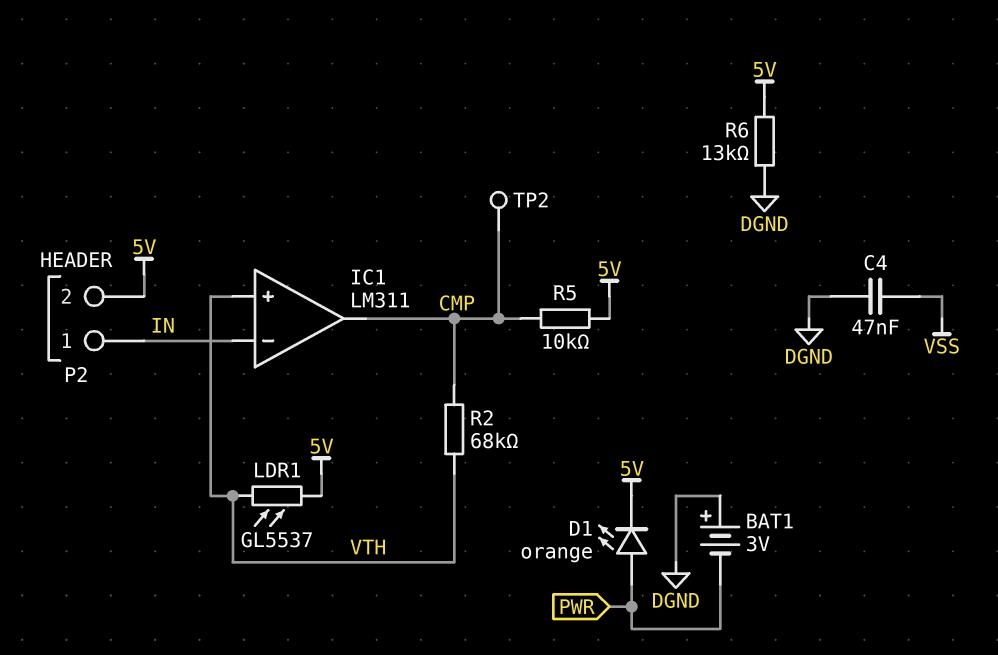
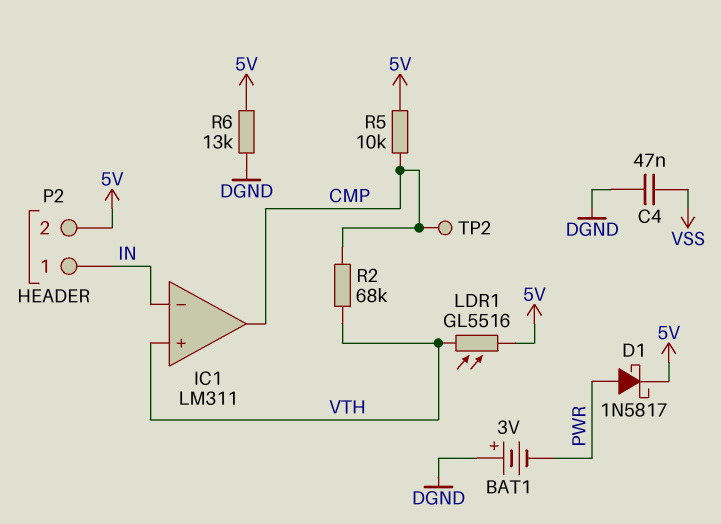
D1: LED orange (A PWR, K 5V) -> schottky 1N5817 (A PWR, K 5V)
LDR1: GL5537 (5V, VTH) -> GL5516 (5V, VTH)

